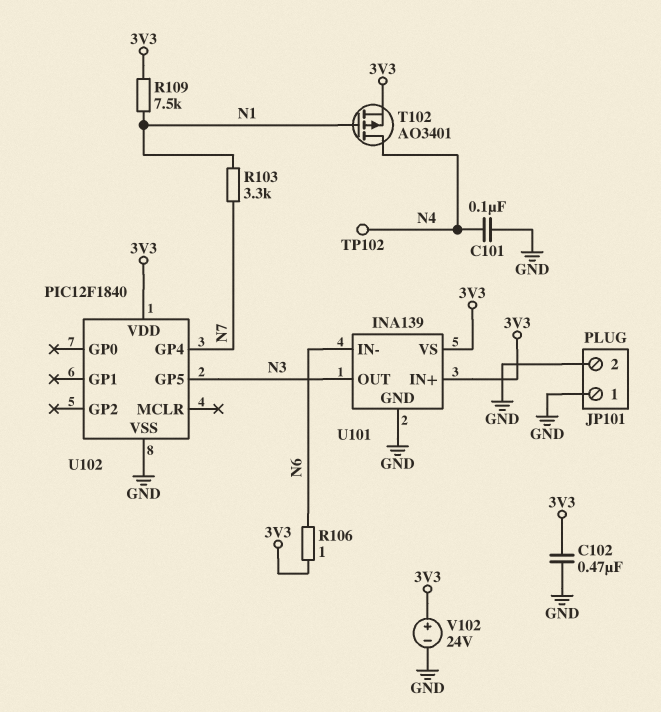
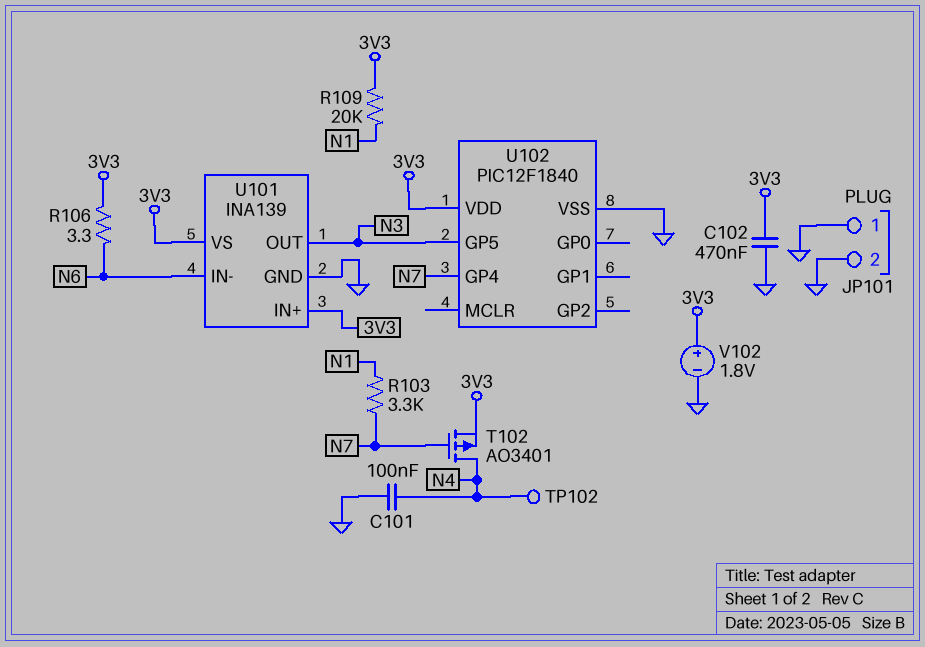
R106: 1 (3V3, N6) -> 3.3 (3V3, N6)
R109: 7.5k (3V3, N1) -> 20k (3V3, N1)
T102: PMOS AO3401 (G N1, D N4, S 3V3) -> PMOS AO3401 (G N7, D N4, S 3V3)
V102: 24V (plus 3V3, minus GND) -> 1.8V (plus 3V3, minus GND)

